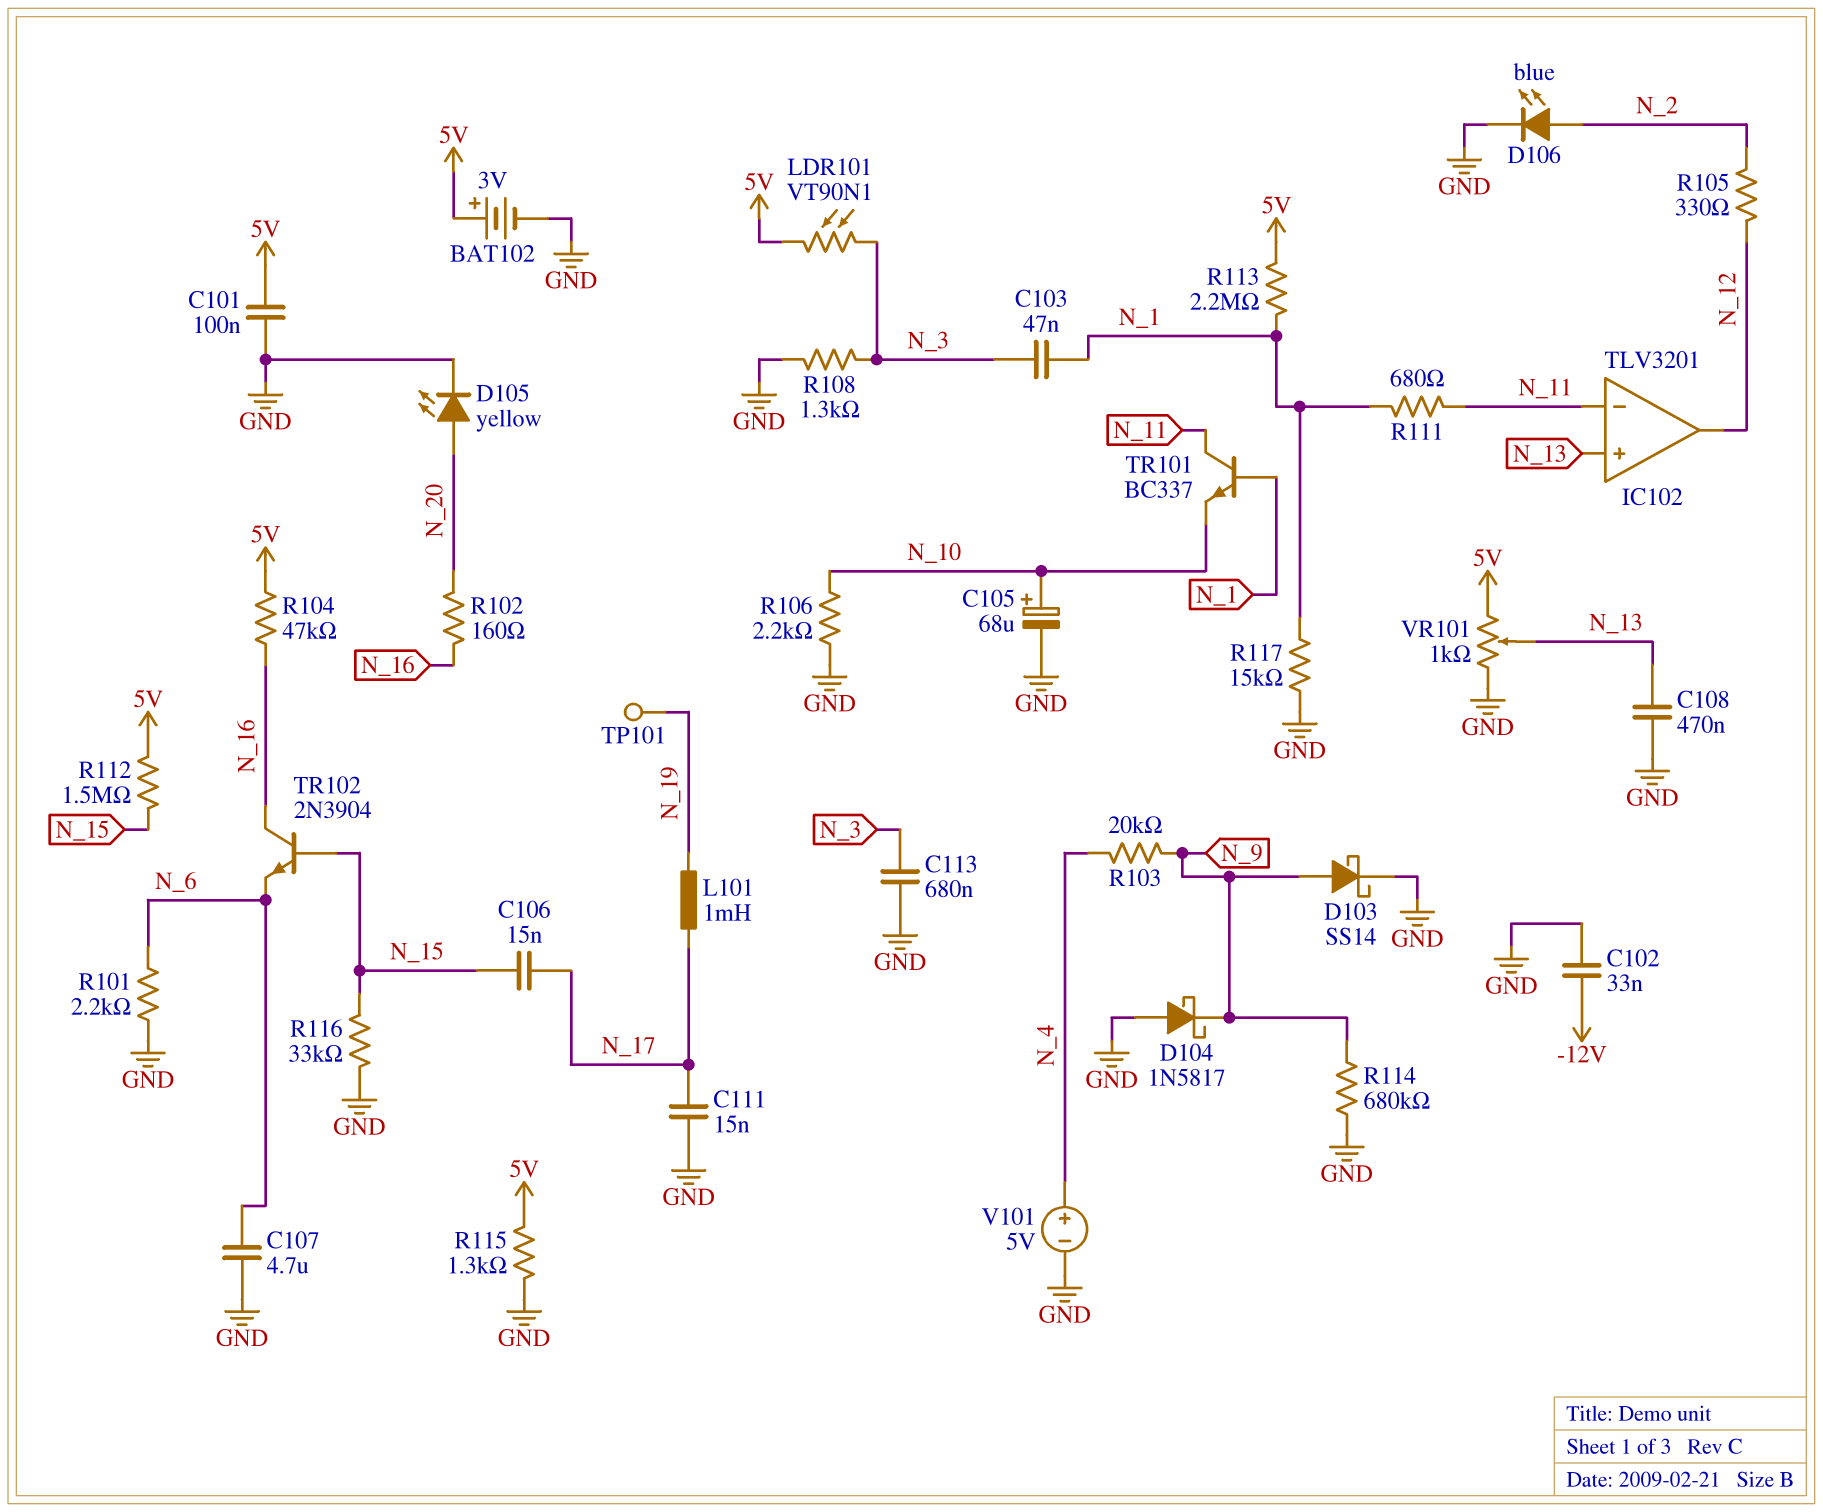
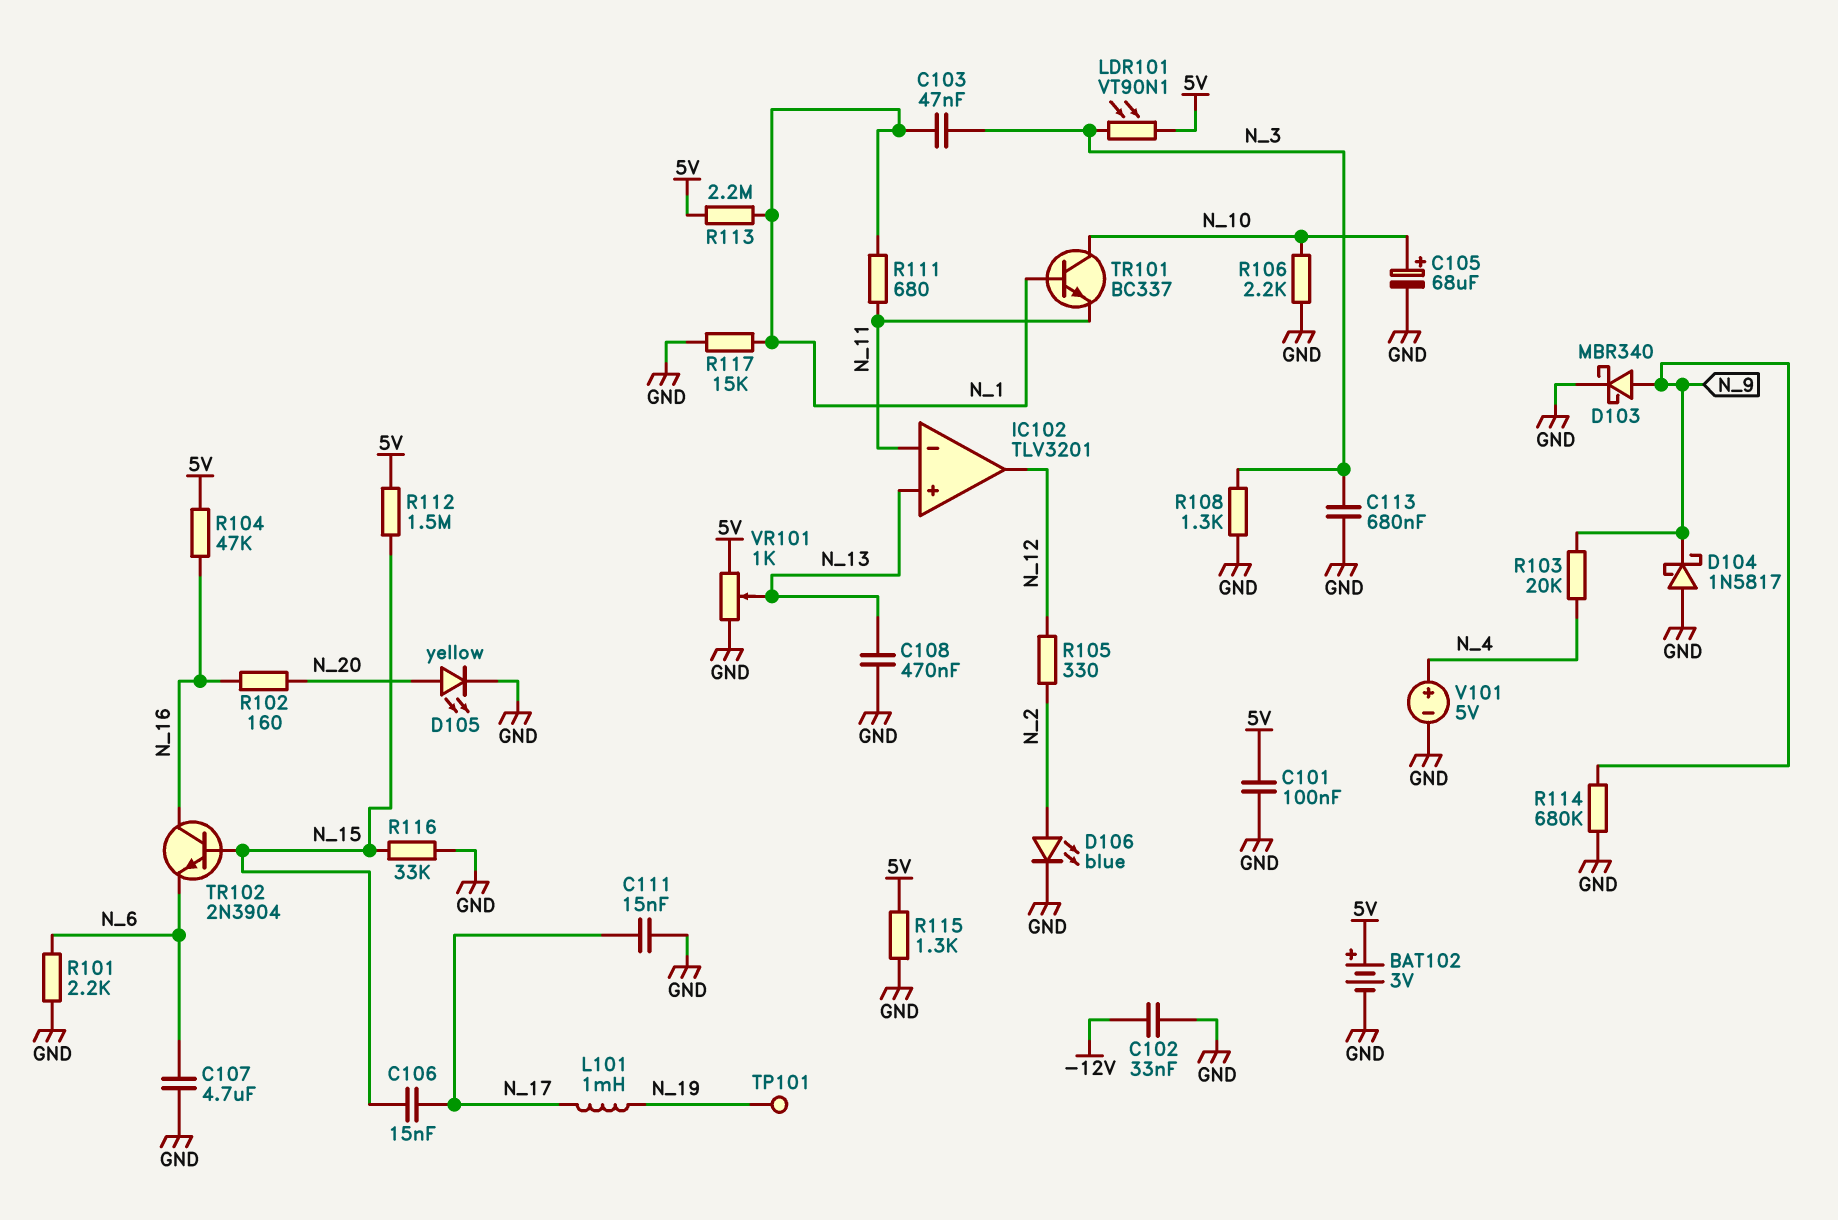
D103: schottky SS14 (A N_9, K GND) -> schottky MBR340 (A N_9, K GND)
TR101: NPN BC337 (B N_1, C N_11, E N_10) -> NPN BC337 (B N_1, C N_10, E N_11)

